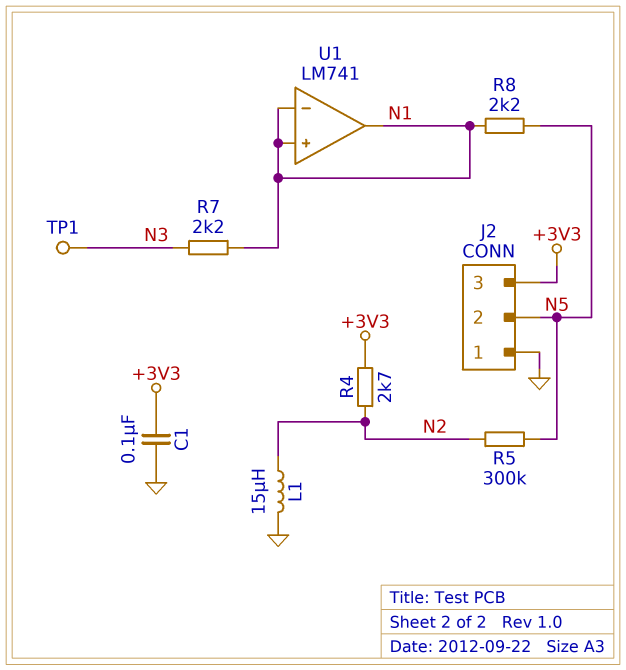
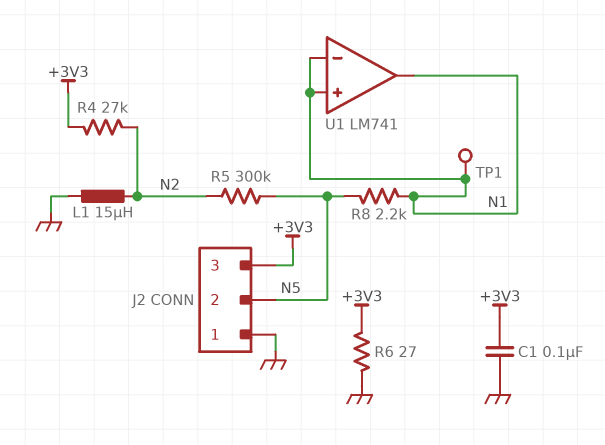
R4: 2.7k (+3V3, N2) -> 27k (+3V3, N2)
R6: none -> 27 (+3V3, GND)
R7: 2.2k (N1, N3) -> none
TP1: test point (N3) -> test point (N1)

